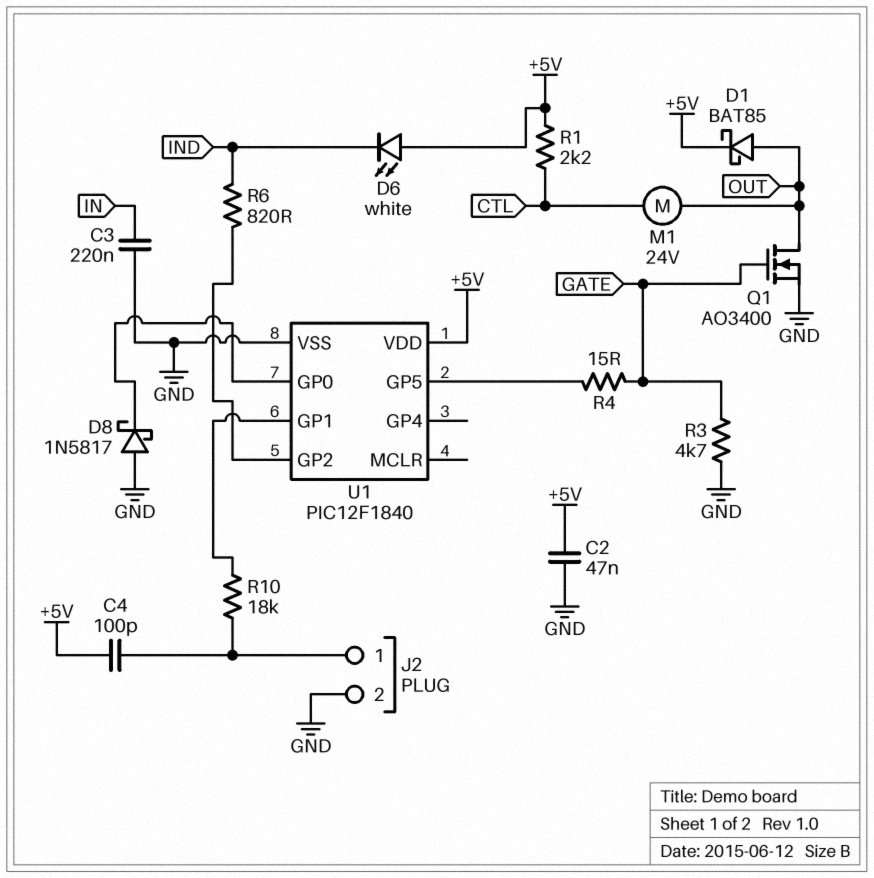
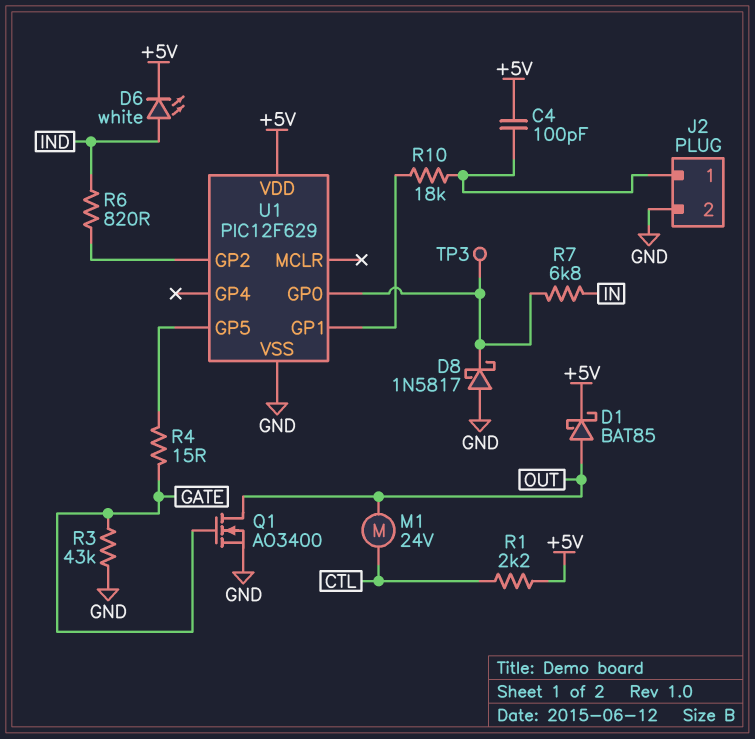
C2: 47nF (+5V, GND) -> none
C3: 220nF (GND, IN) -> none
D6: LED white (A +5V, K IND) -> LED white (A IND, K +5V)
R3: 4.7k (GATE, GND) -> 43k (GATE, GND)
R7: none -> 6.8k (IN, U1/GP0)
TP3: none -> test point (U1/GP0)
U1: PIC12F1840 -> PIC12F629

